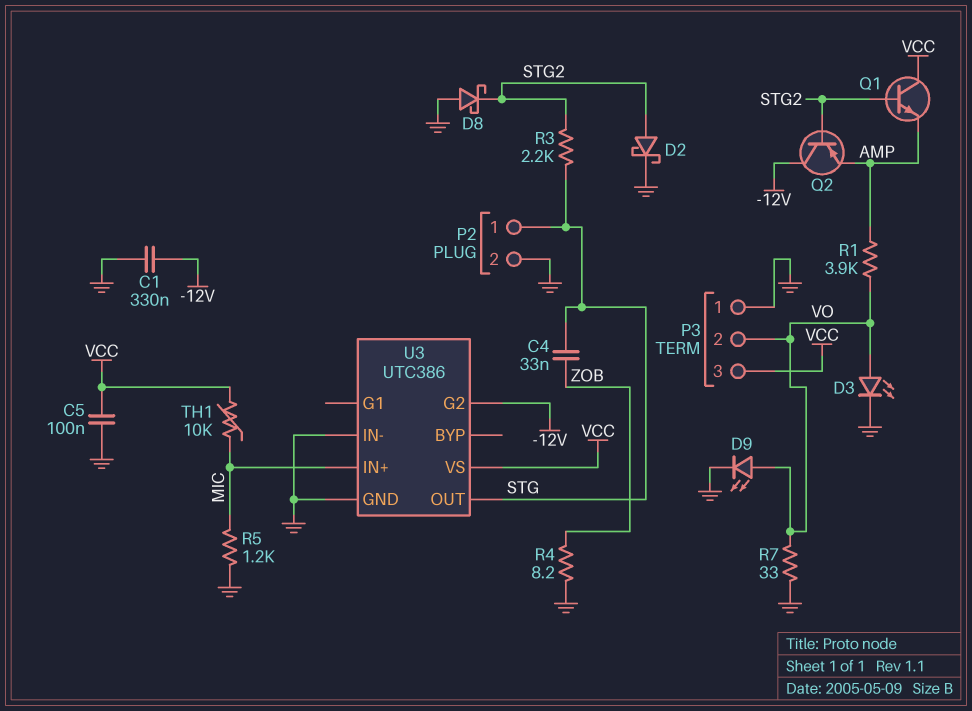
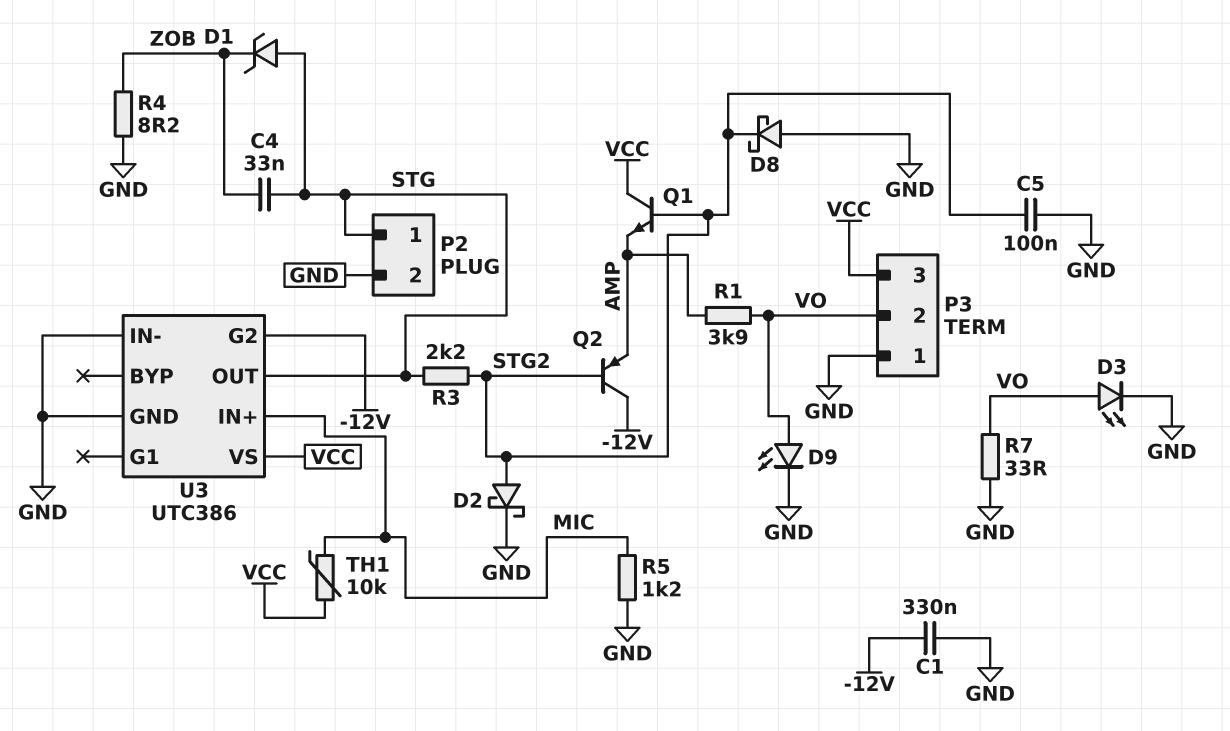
C5: 100nF (GND, VCC) -> 100nF (GND, STG2)
D1: none -> zener (A STG, K ZOB)

